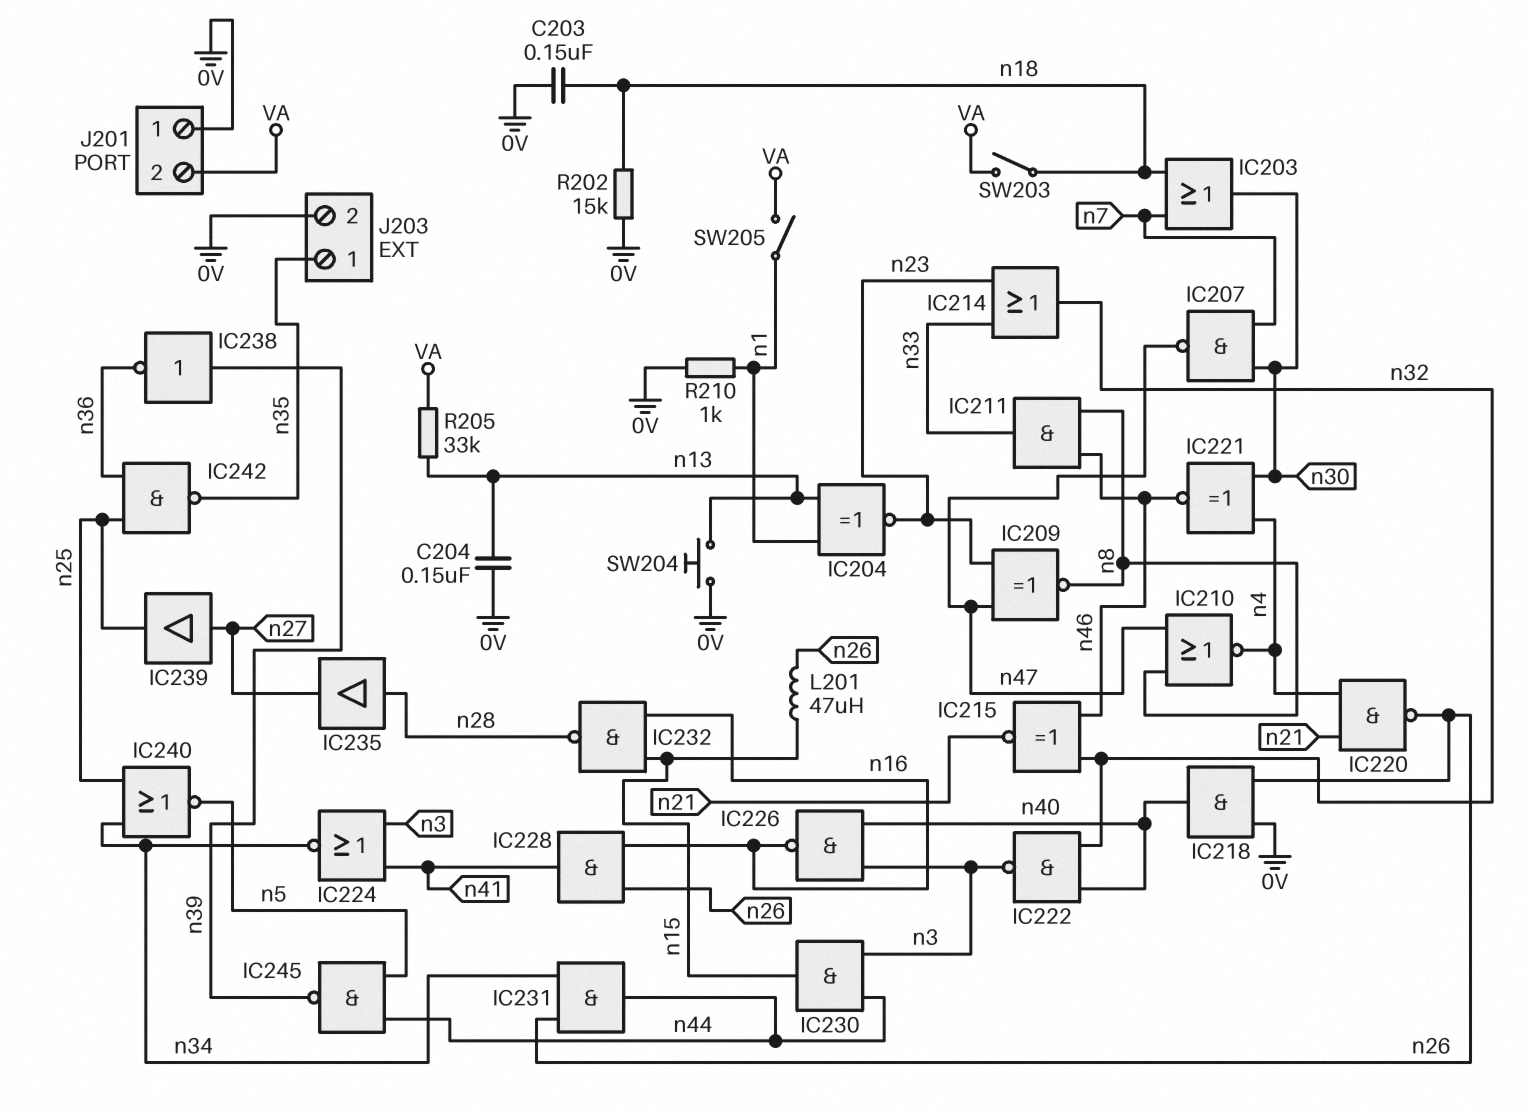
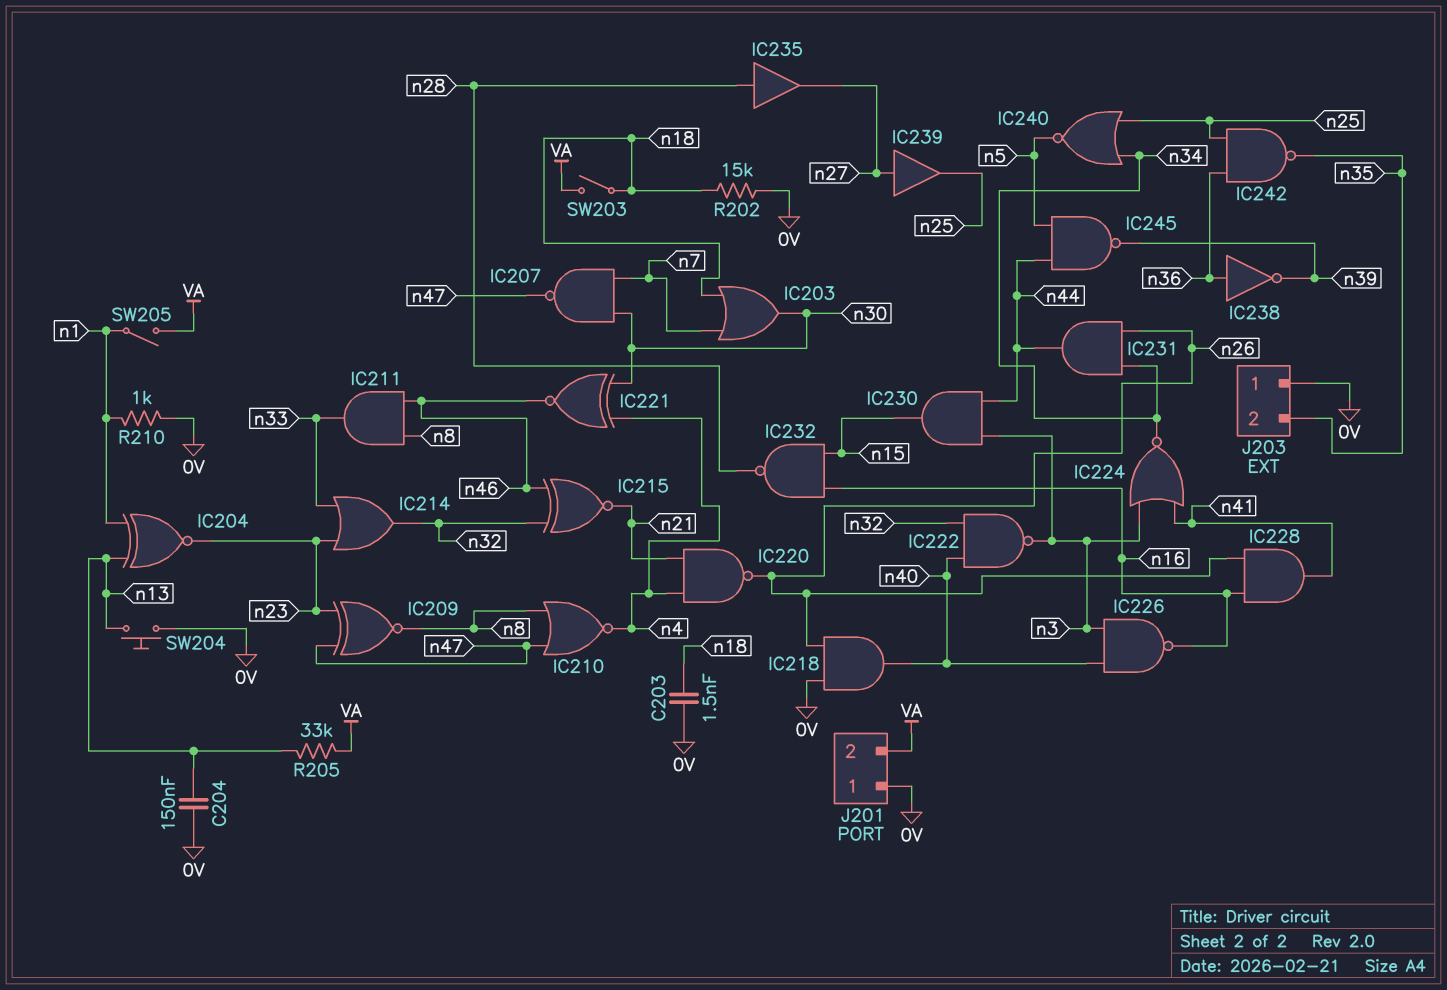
C203: 150nF (0V, n18) -> 1.5nF (0V, n18)
IC238: NOT (in n39, out n36) -> NOT (in n36, out n39)
J203 pin 1: n35 -> 0V
J203 pin 2: 0V -> n35
L201: 47uH (n15, n26) -> none

